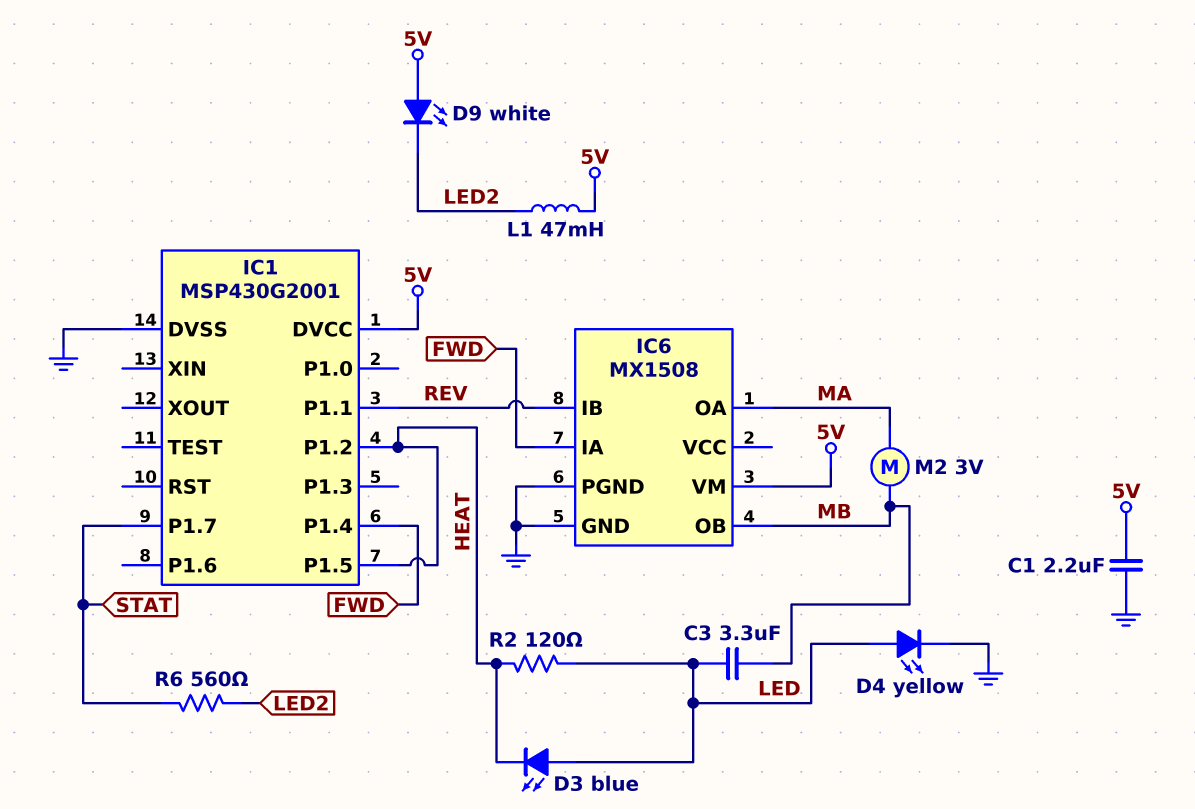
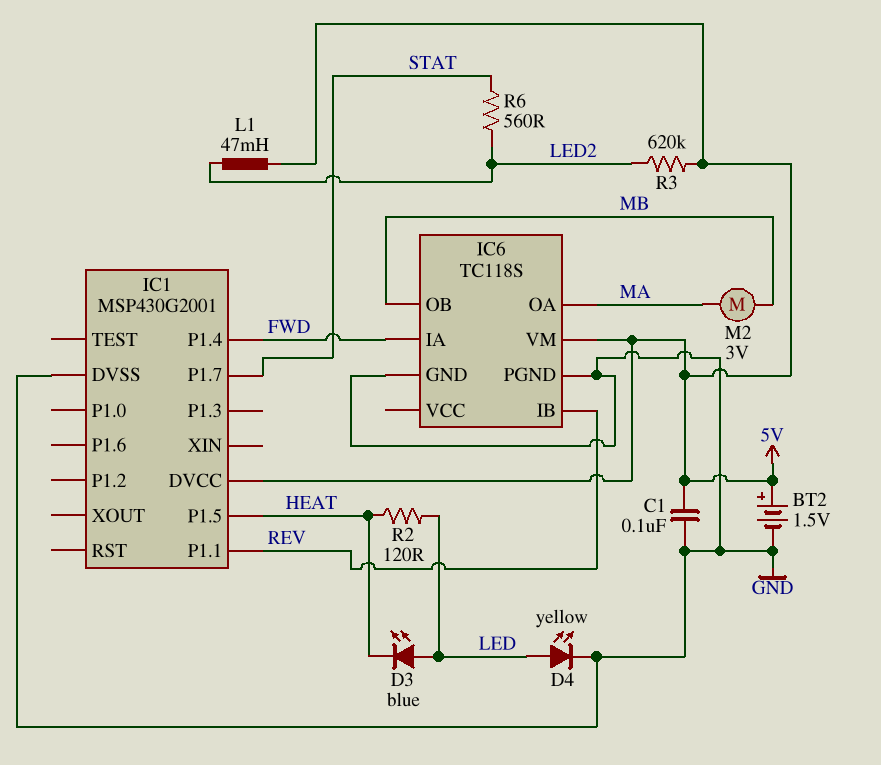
BT2: none -> 1.5V (plus 5V, minus GND)
C1: 2.2uF (5V, GND) -> 100nF (5V, GND)
C3: 3.3uF (LED, MB) -> none
D9: LED white (A 5V, K LED2) -> none
IC1 pin P1.2: HEAT -> none
IC6: MX1508 -> TC118S
R3: none -> 620k (5V, LED2)

